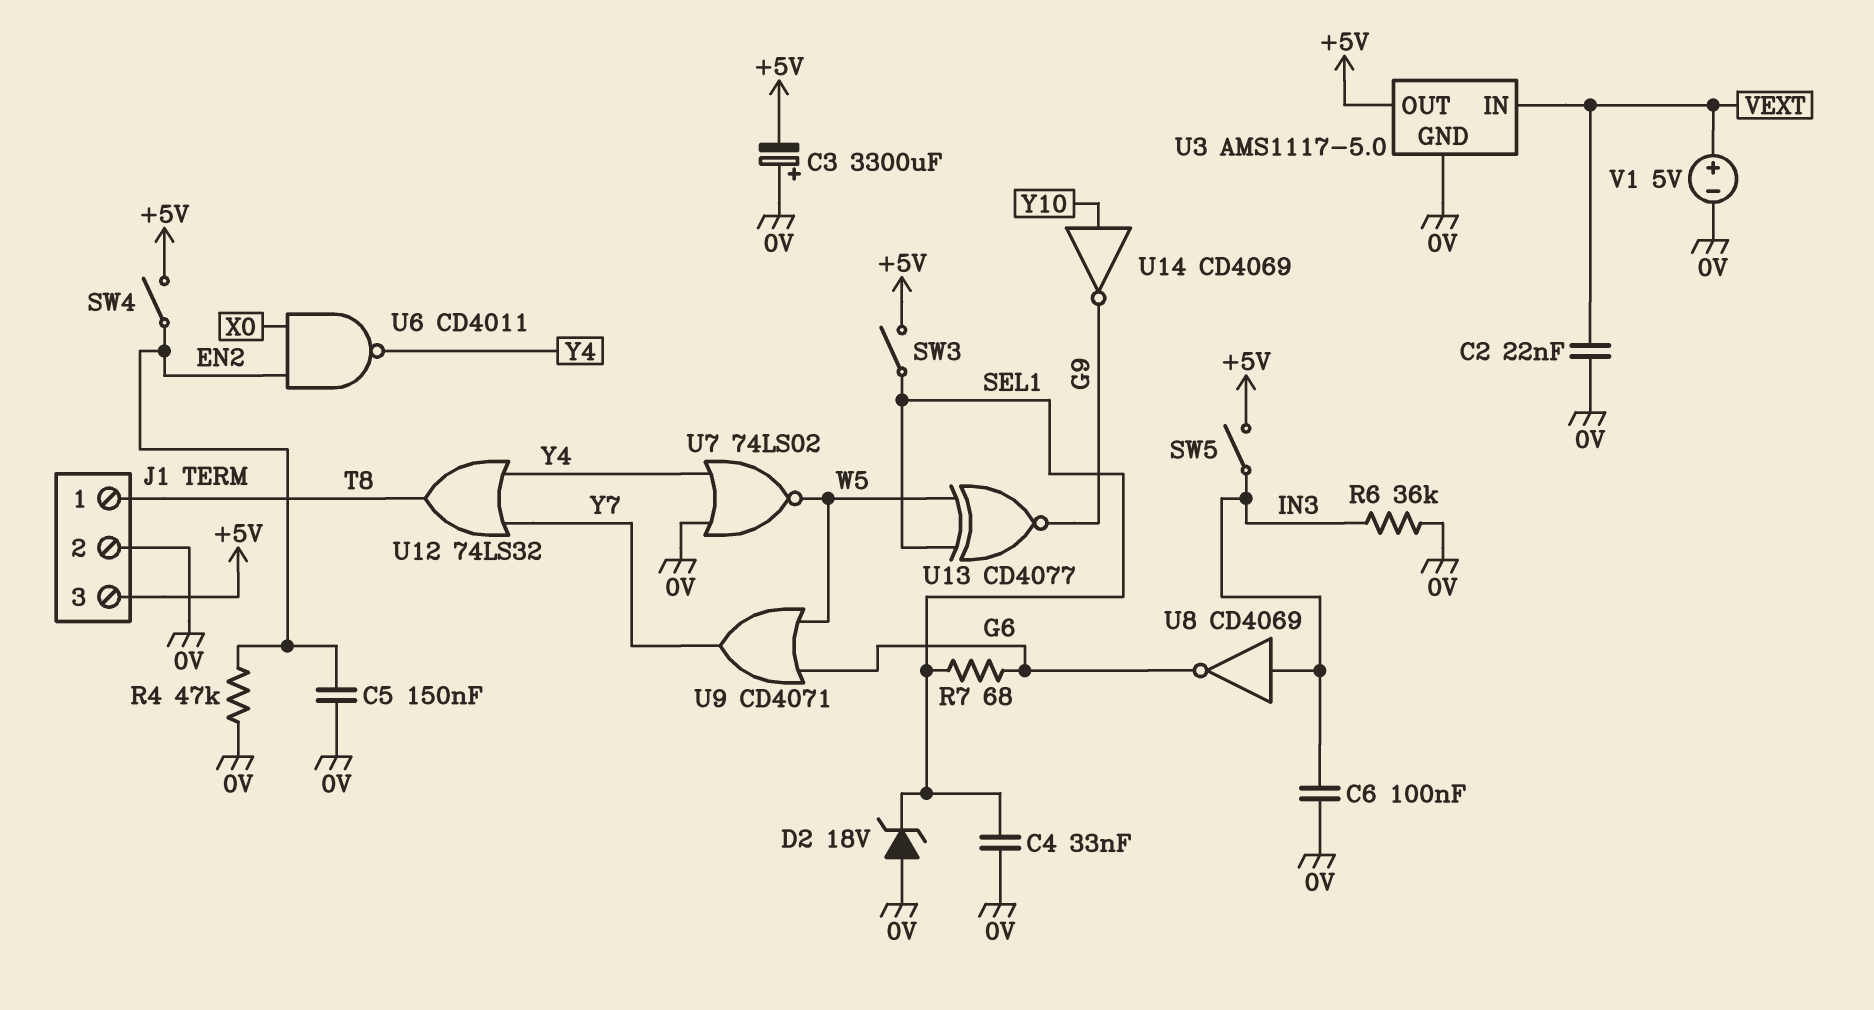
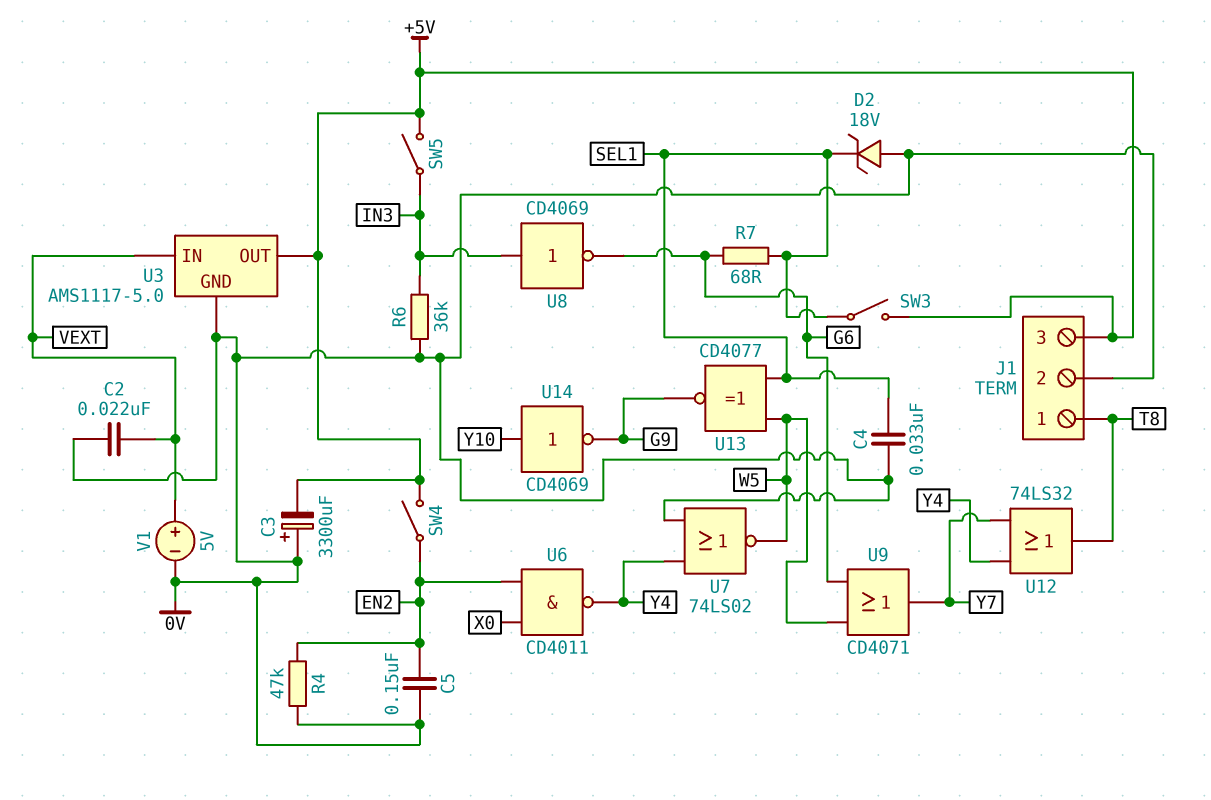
C6: 100nF (0V, IN3) -> none

